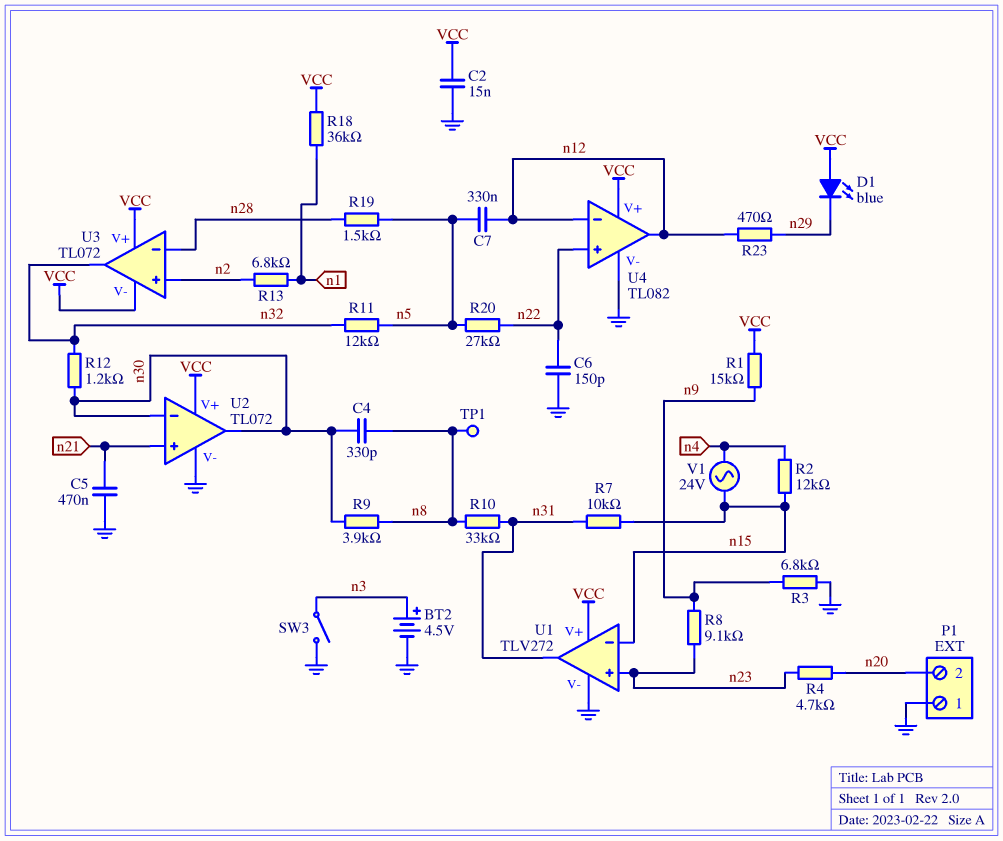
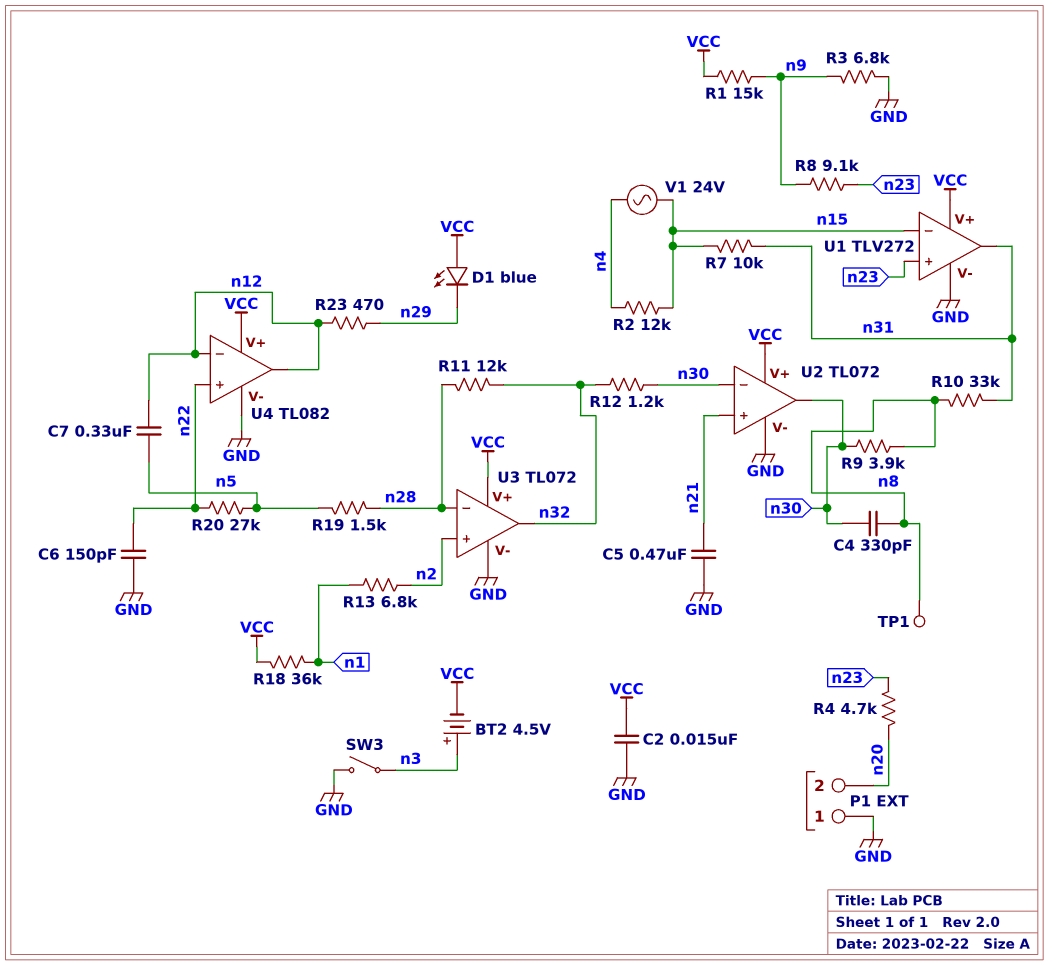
BT2: 4.5V (plus n3, minus GND) -> 4.5V (plus n3, minus VCC)
R11: 12k (n5, n32) -> 12k (n28, n32)
U3 pin V-: VCC -> GND

